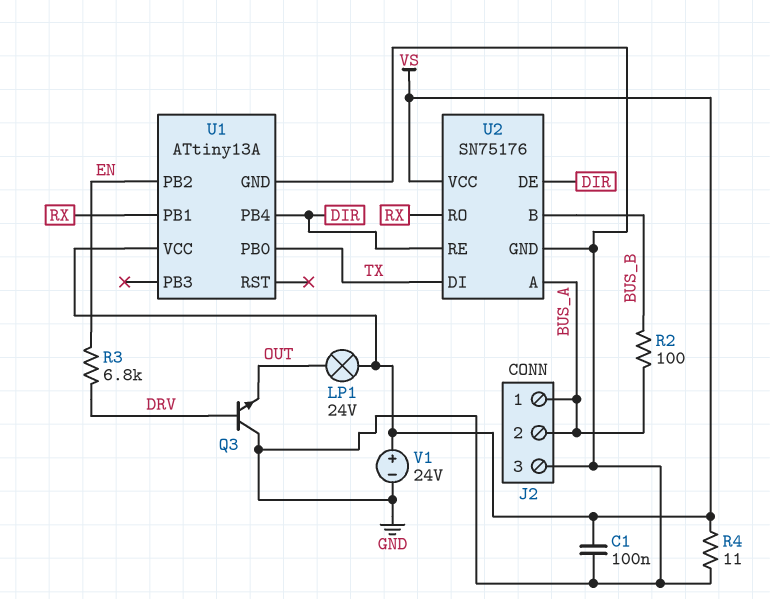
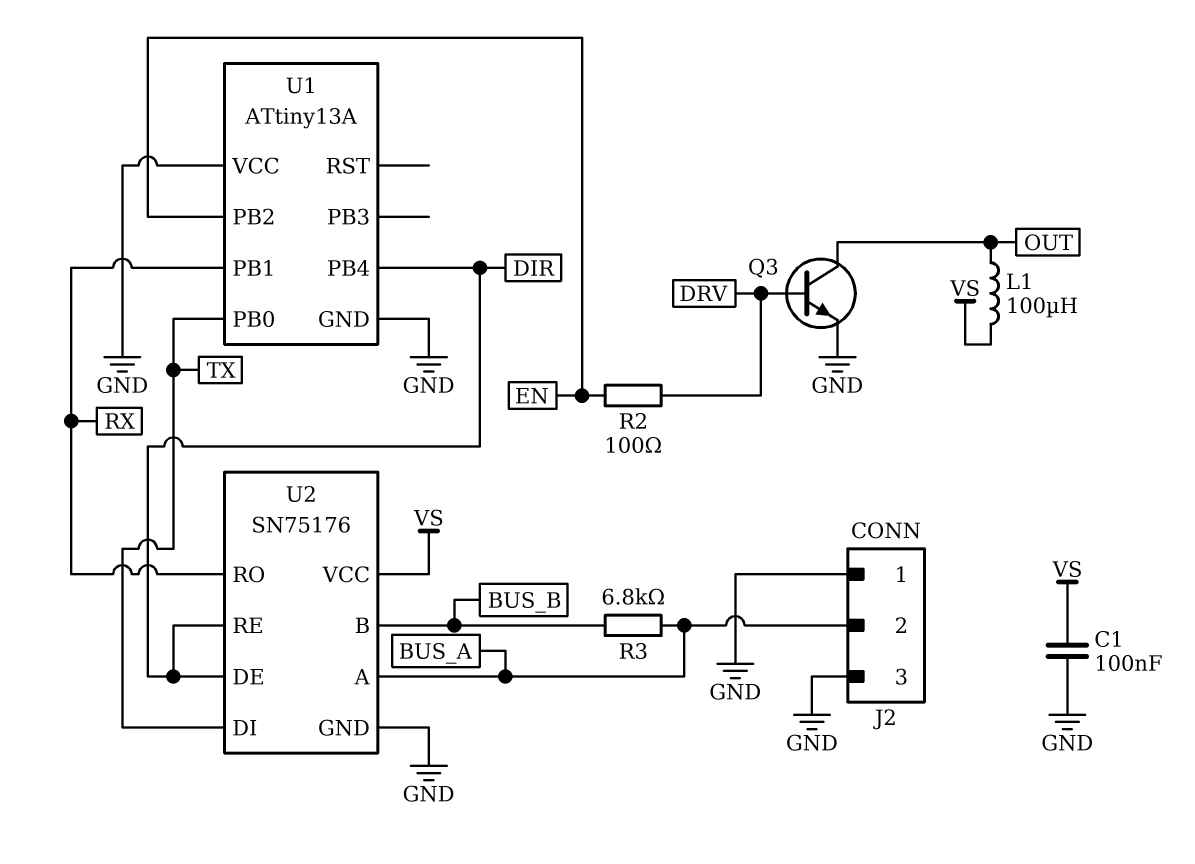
J2 pin 1: BUS_A -> GND
L1: none -> 100uH (OUT, VS)
LP1: lamp 24V (OUT, VS) -> none
Q3: NPN (B DRV, C GND, E OUT) -> NPN (B DRV, C OUT, E GND)
R2: 100 (BUS_A, BUS_B) -> 100 (DRV, EN)
R3: 6.8k (DRV, EN) -> 6.8k (BUS_A, BUS_B)
R4: 11 (GND, VS) -> none
U1 pin VCC: VS -> GND
V1: 24V (plus VS, minus GND) -> none

